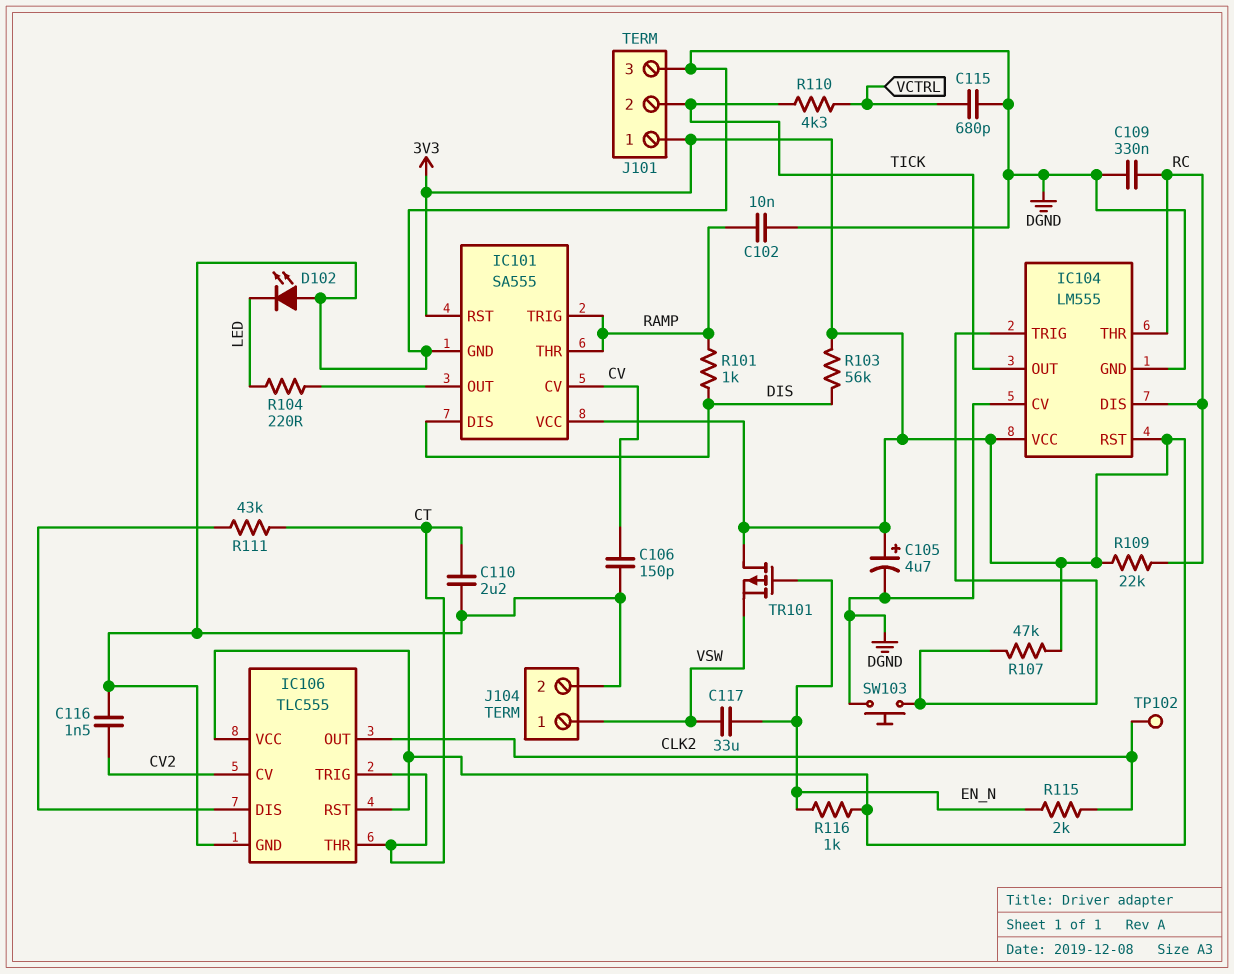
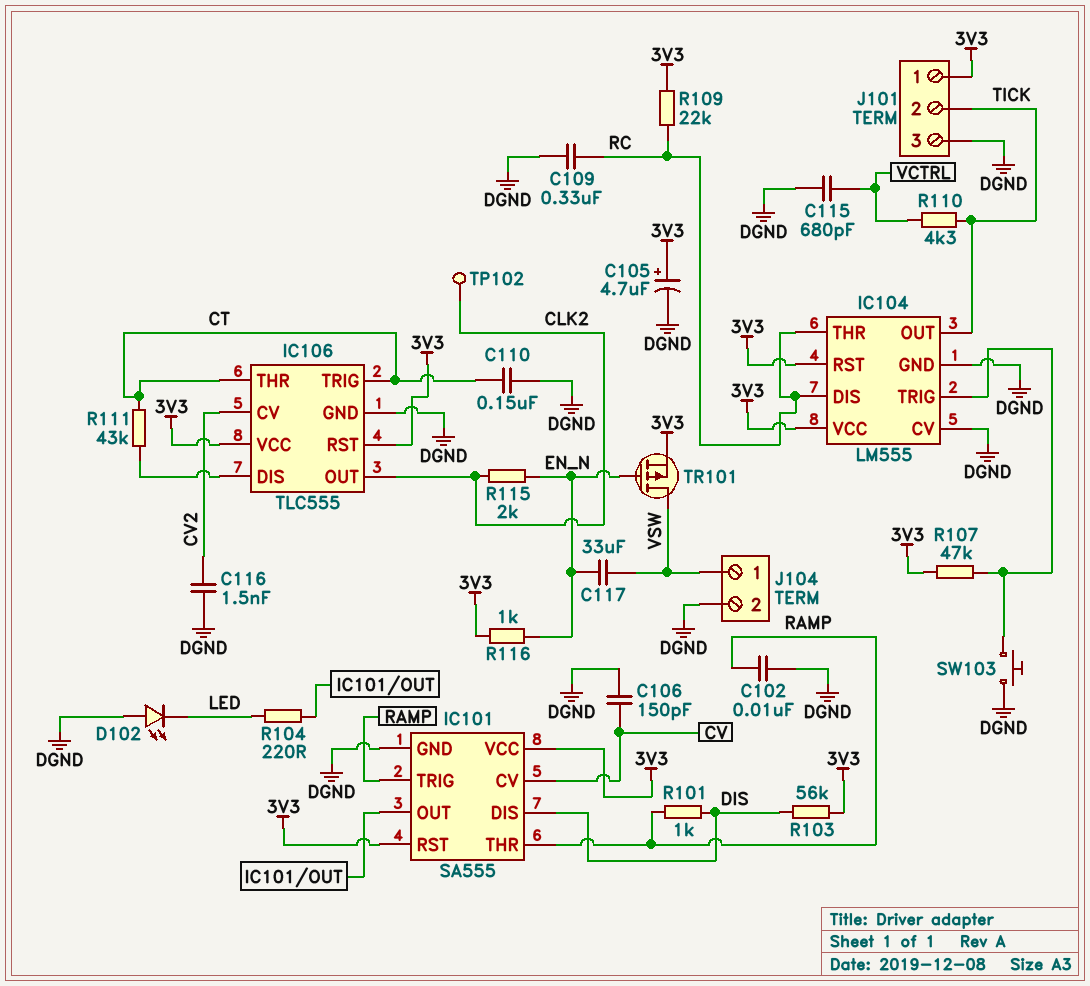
C110: 2.2uF (CT, DGND) -> 150nF (CT, DGND)
TR101: PMOS (G EN_N, D 3V3, S VSW) -> PMOS (G EN_N, D VSW, S 3V3)

